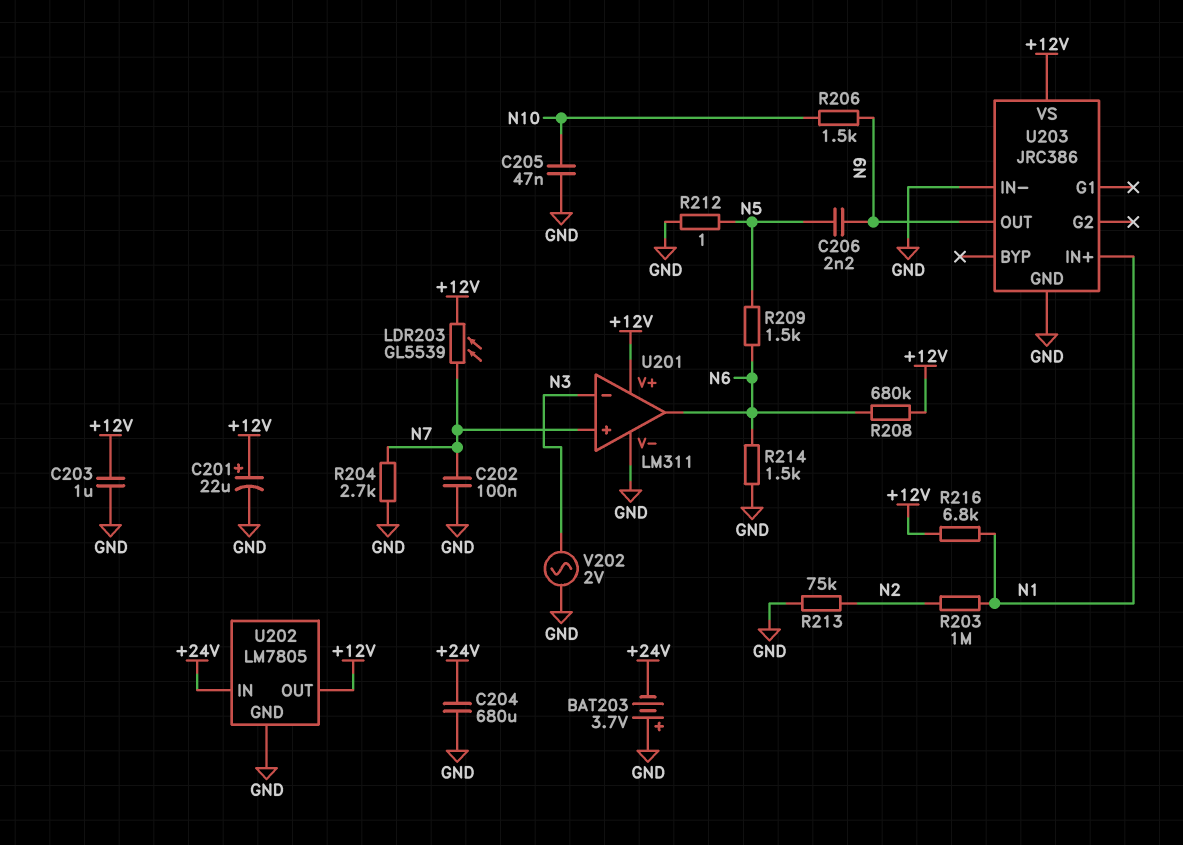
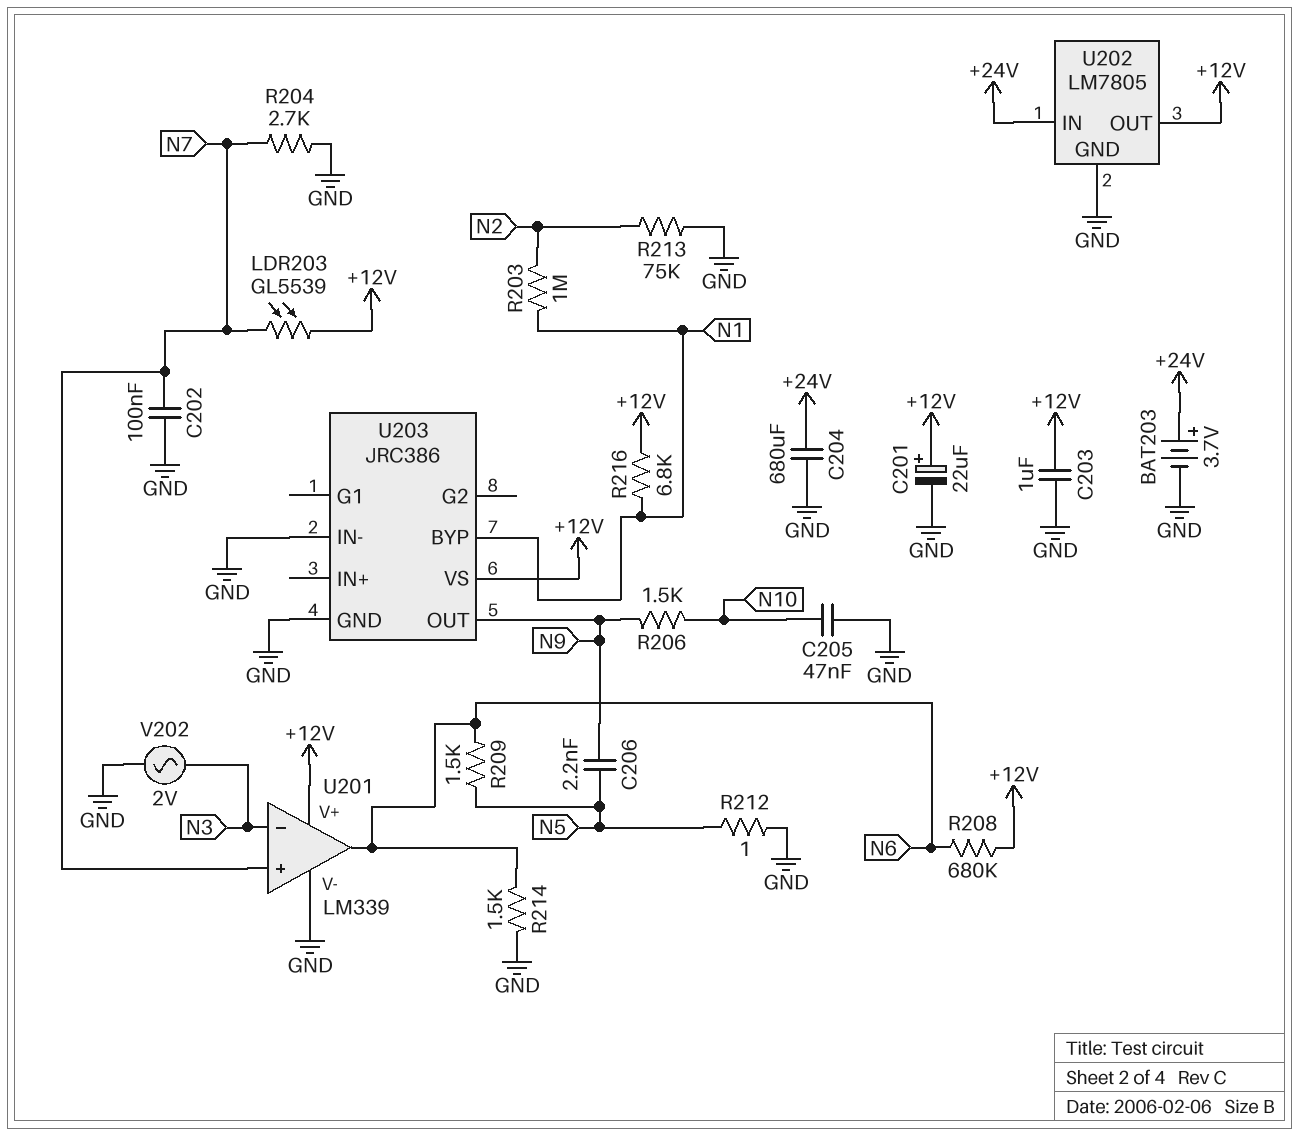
BAT203: 3.7V (plus GND, minus +24V) -> 3.7V (plus +24V, minus GND)
U201: LM311 -> LM339
U203 pin BYP: none -> N1
U203 pin IN+: N1 -> none

